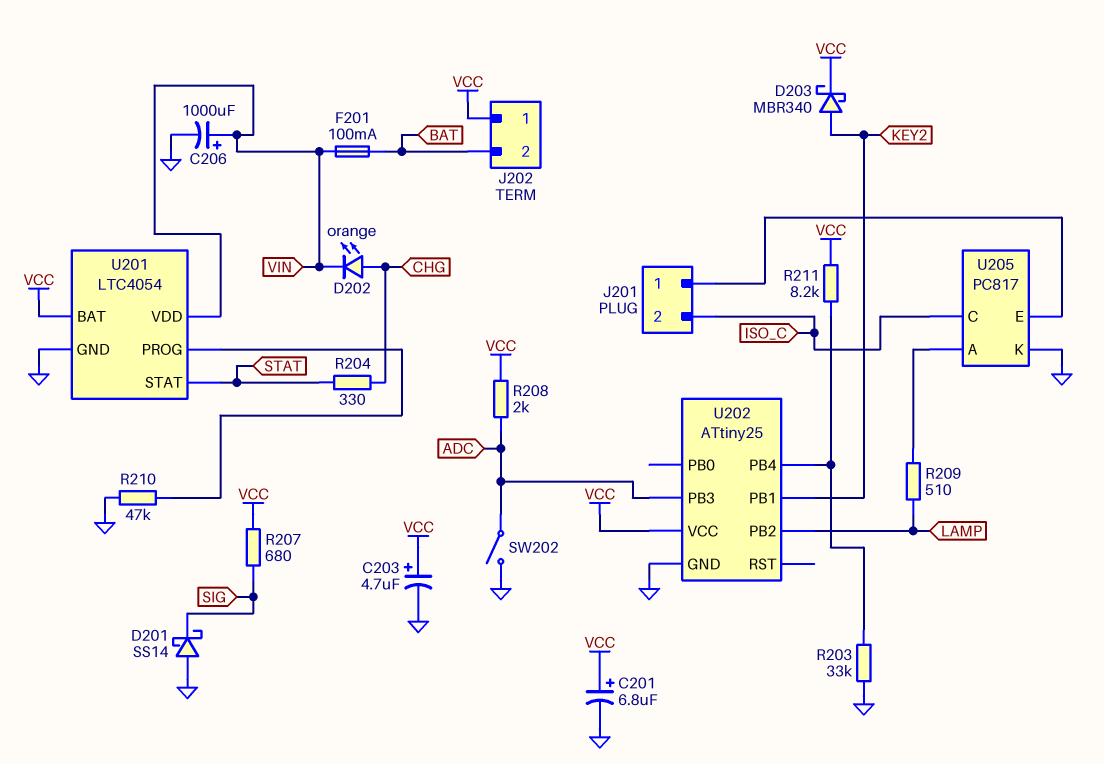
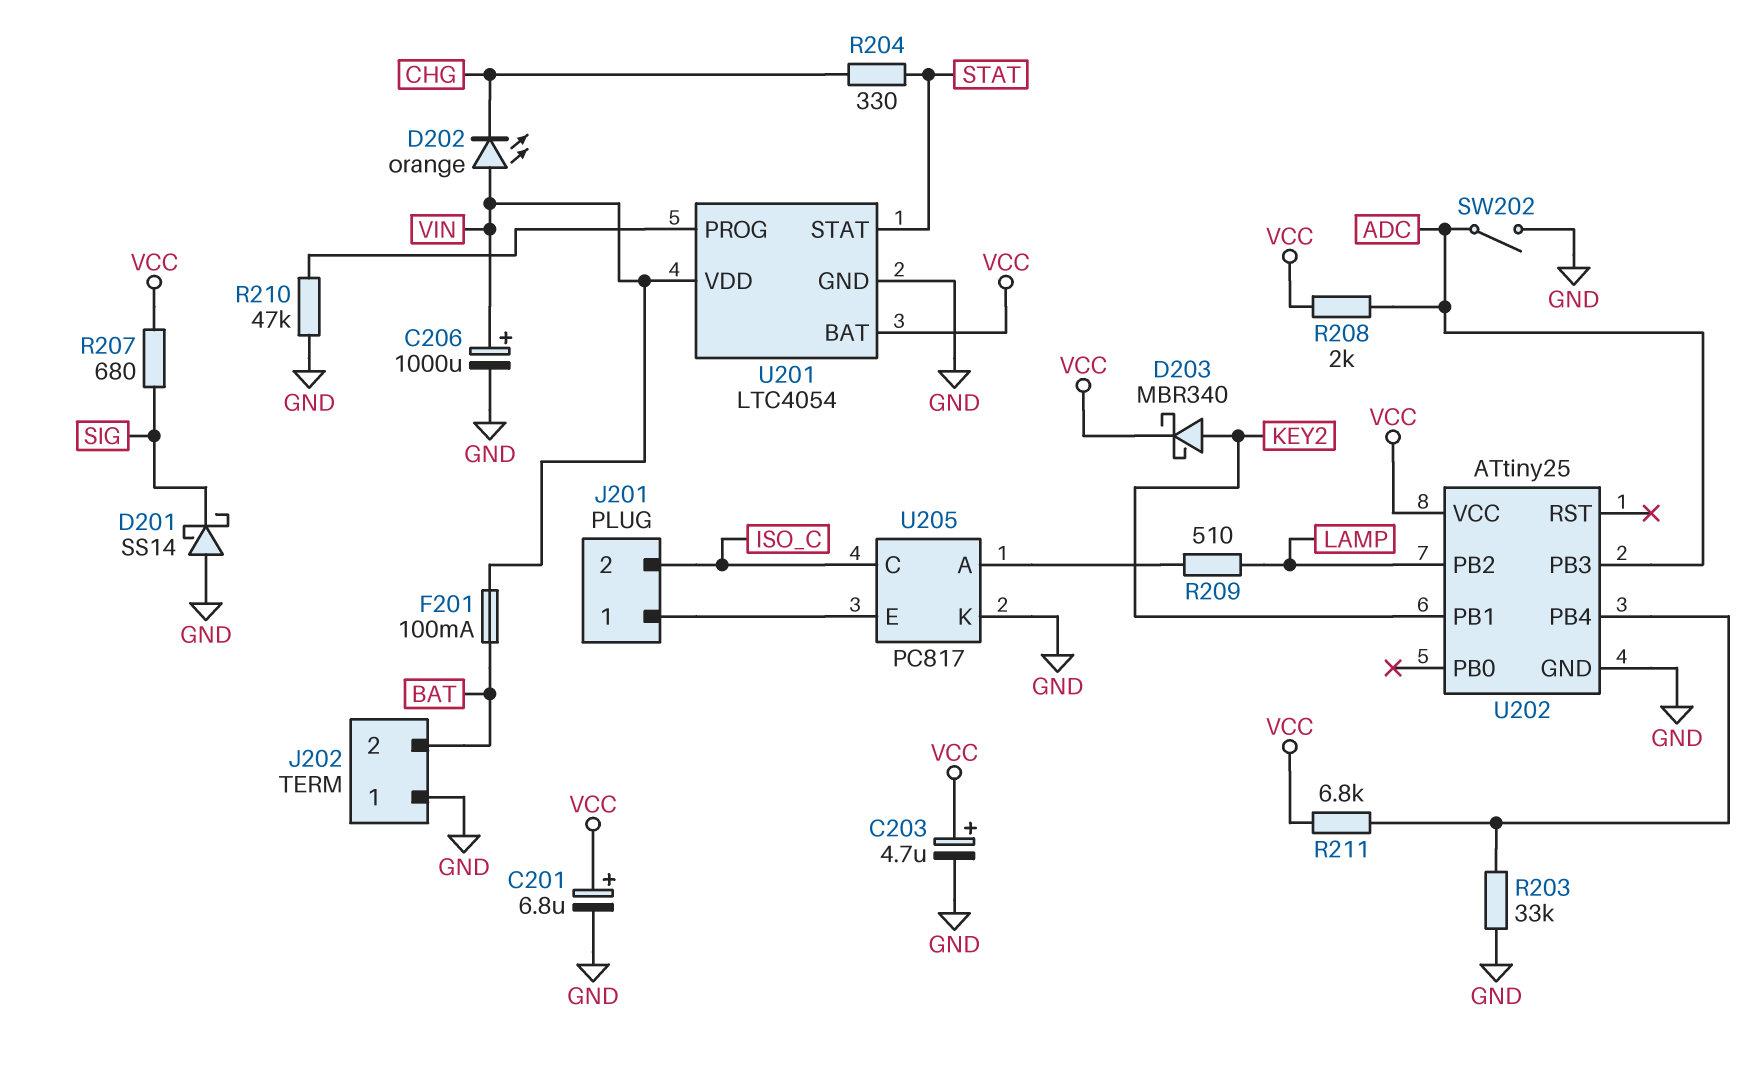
D202: LED orange (A CHG, K VIN) -> LED orange (A VIN, K CHG)
J202 pin 1: VCC -> GND
R211: 8.2k (U202/PB4, VCC) -> 6.8k (U202/PB4, VCC)

